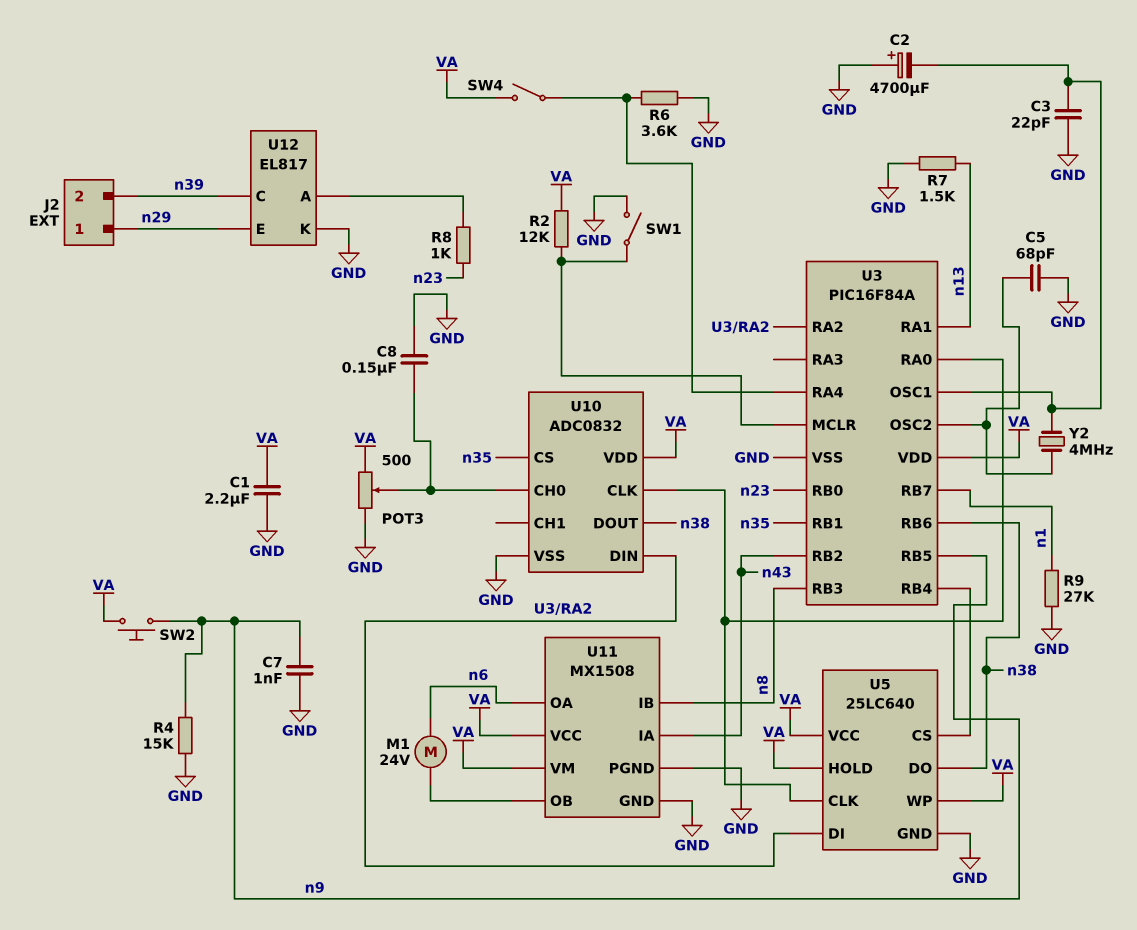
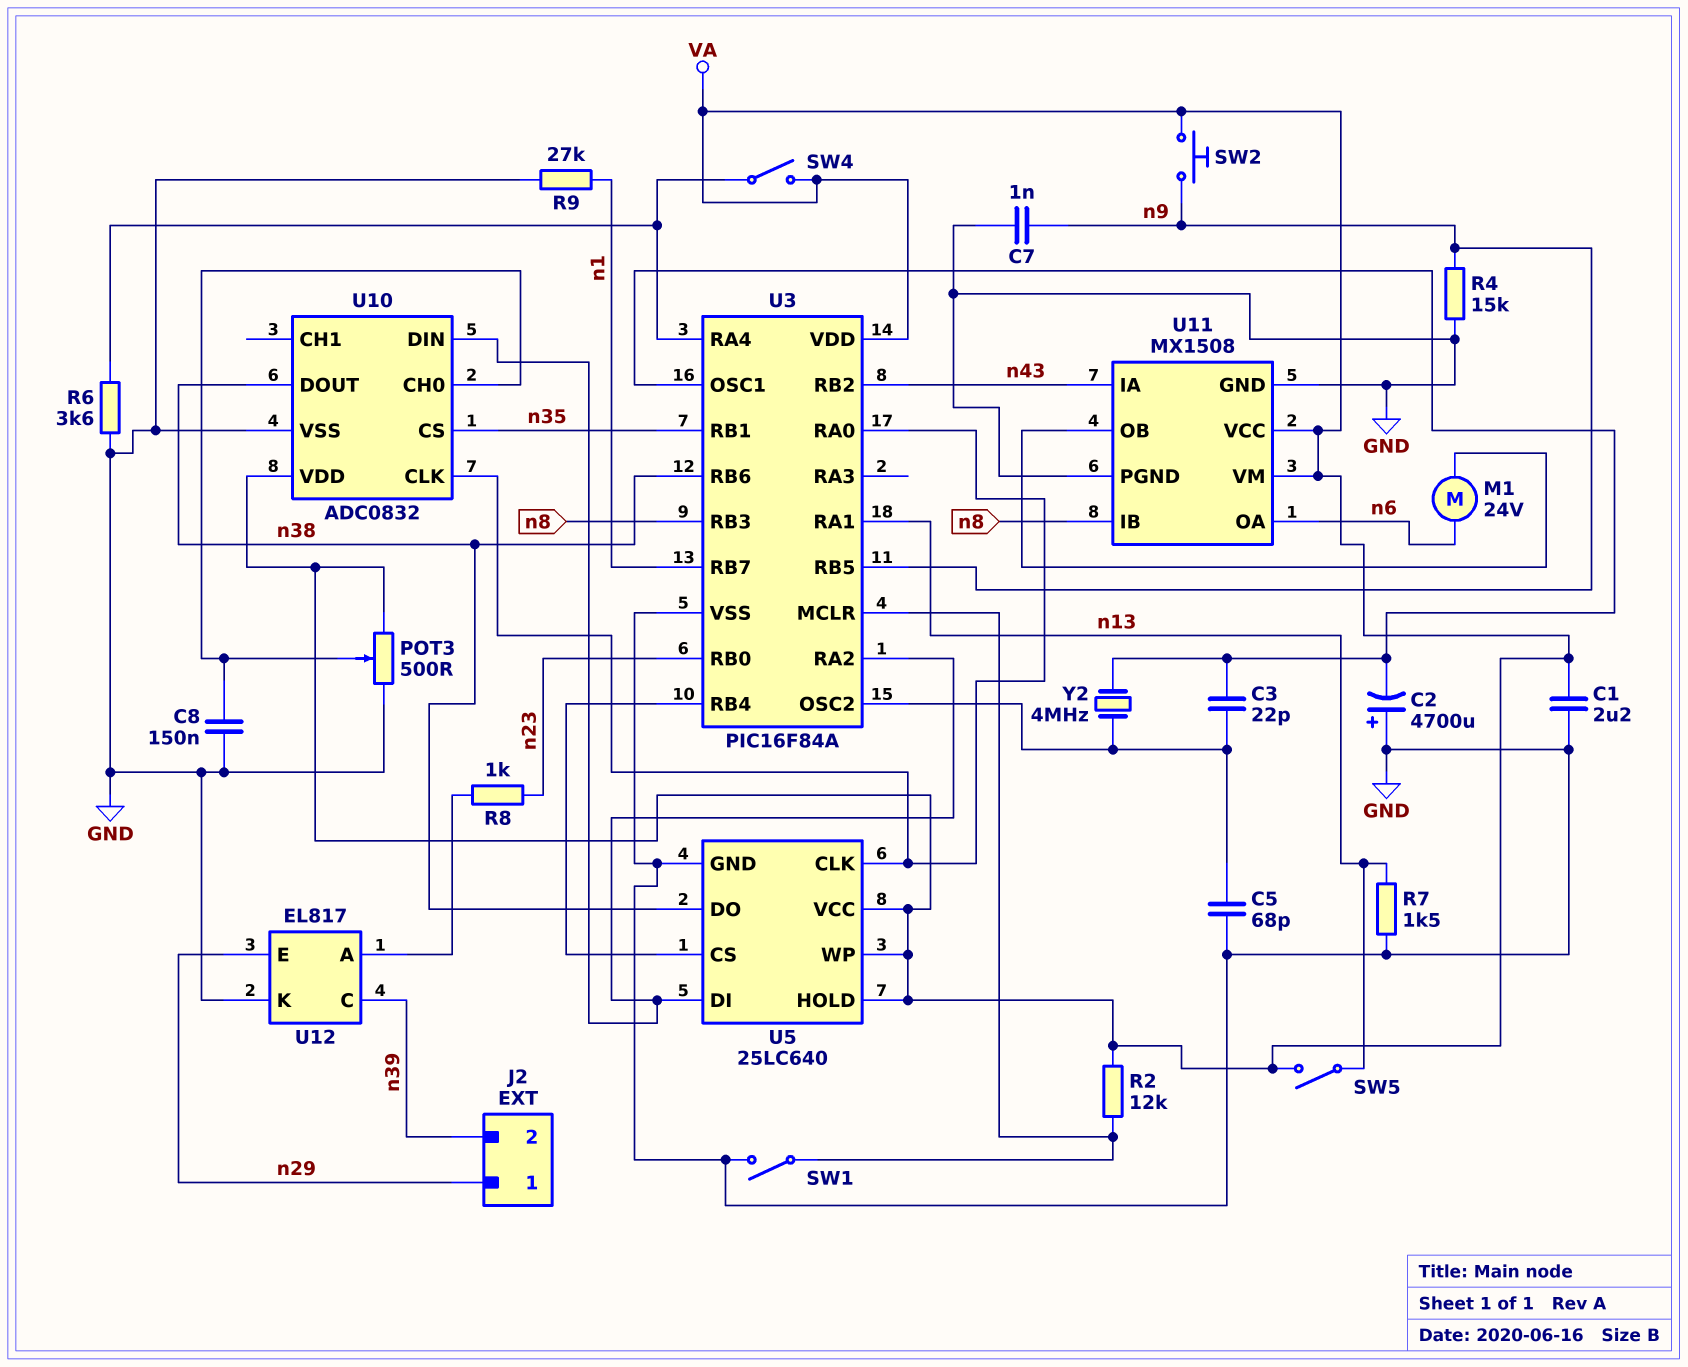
C3: 22pF (GND, U3/OSC1) -> 22pF (U3/OSC1, U3/OSC2)
SW5: none -> switch (VA, n13)

